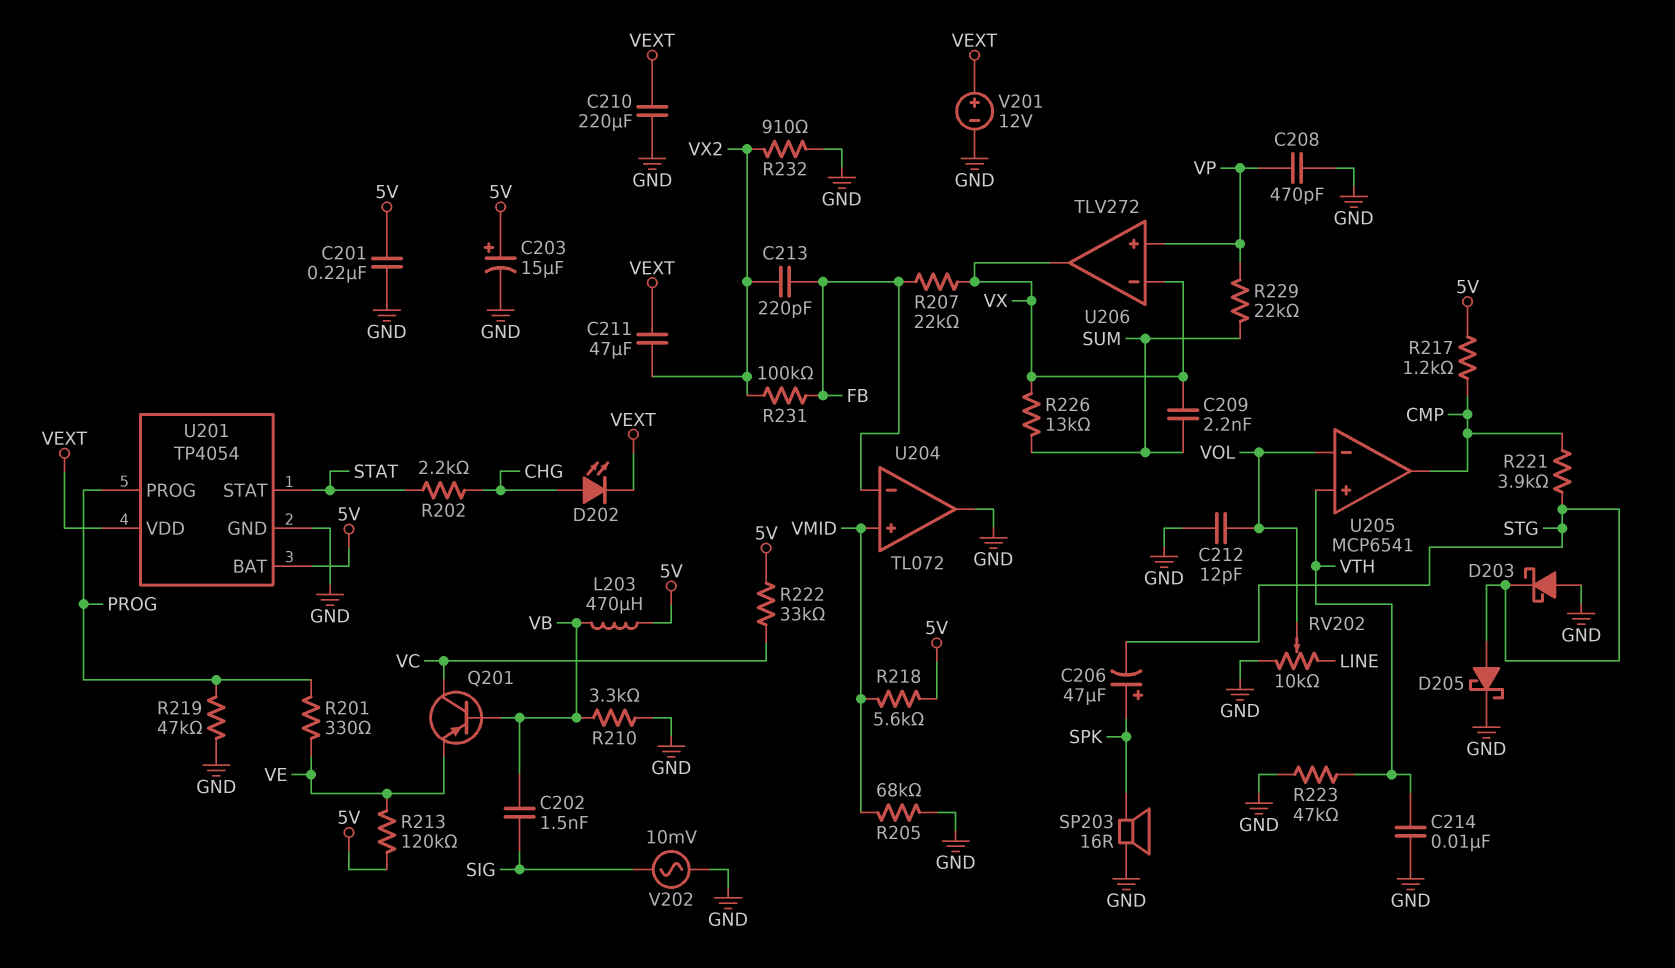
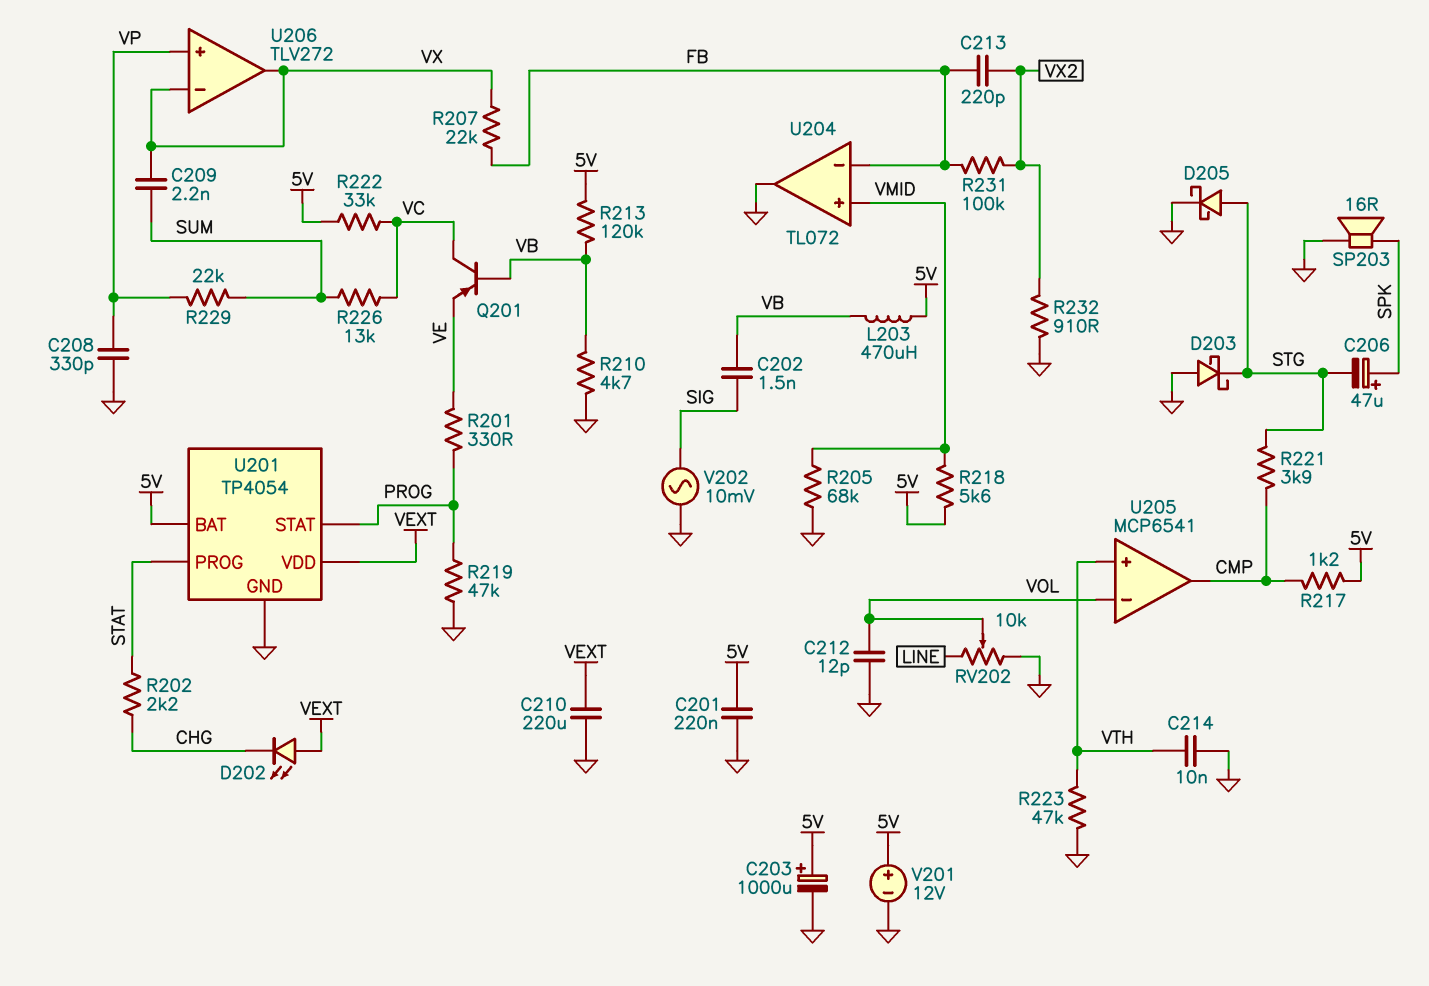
C203: 15uF (plus 5V, minus GND) -> 1000uF (plus 5V, minus GND)
C208: 470pF (GND, VP) -> 330pF (GND, VP)
C211: 47uF (VEXT, VX2) -> none
D202: LED (A CHG, K VEXT) -> LED (A VEXT, K CHG)
R210: 3.3k (GND, VB) -> 4.7k (GND, VB)
R213: 120k (5V, VE) -> 120k (5V, VB)
R226: 13k (SUM, VX) -> 13k (SUM, VC)
U201 pin PROG: PROG -> STAT
U201 pin STAT: STAT -> PROG
V201: 12V (plus VEXT, minus GND) -> 12V (plus 5V, minus GND)

